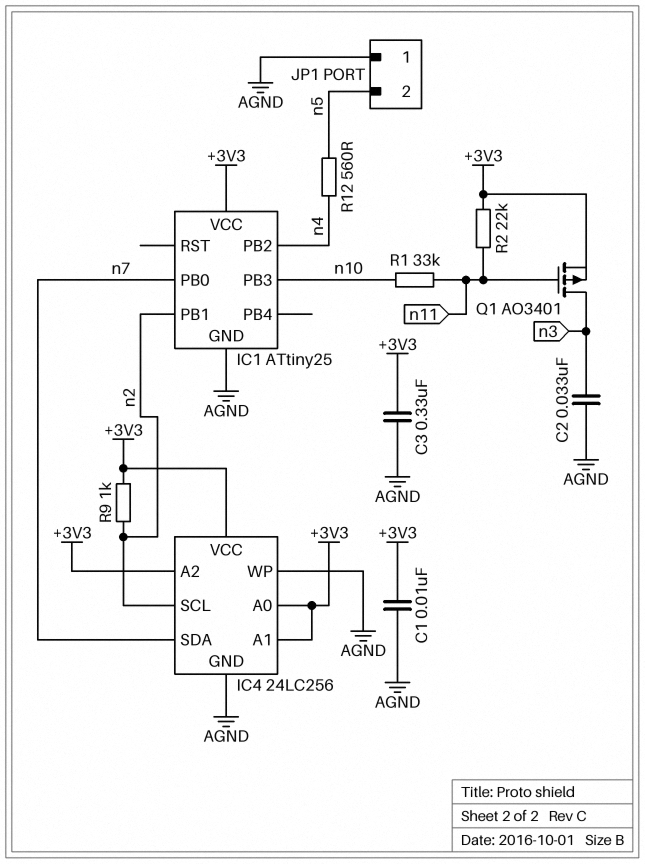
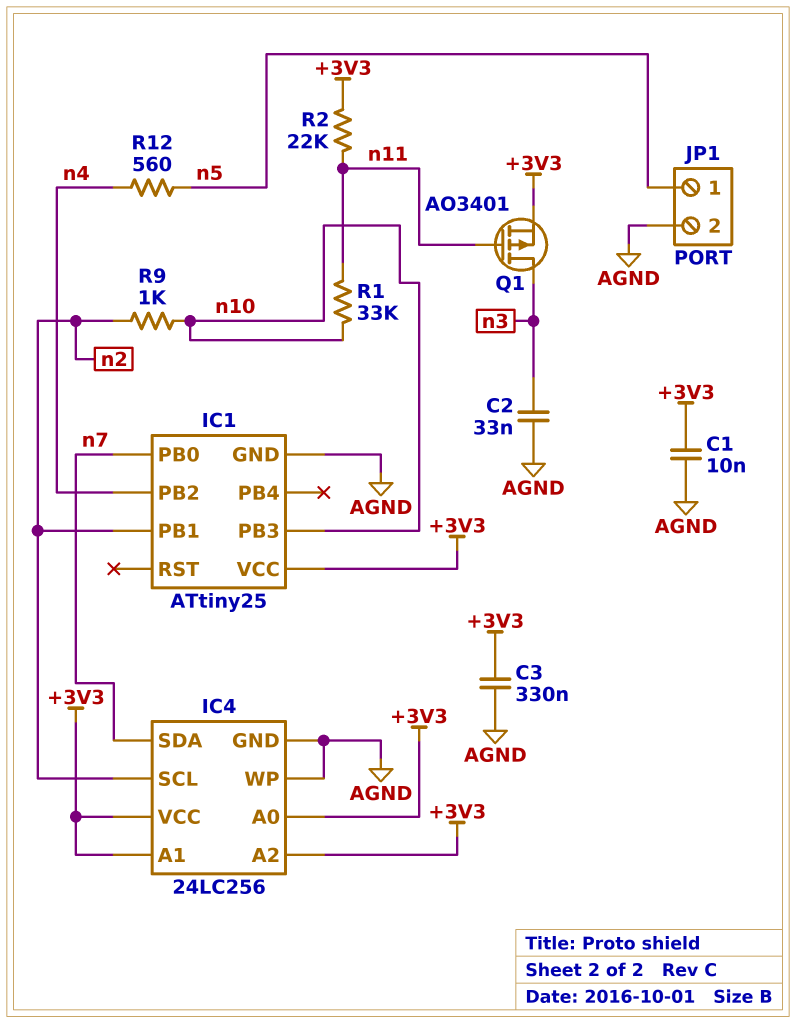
JP1 pin 1: AGND -> n5
JP1 pin 2: n5 -> AGND
R9: 1k (+3V3, n2) -> 1k (n2, n10)

